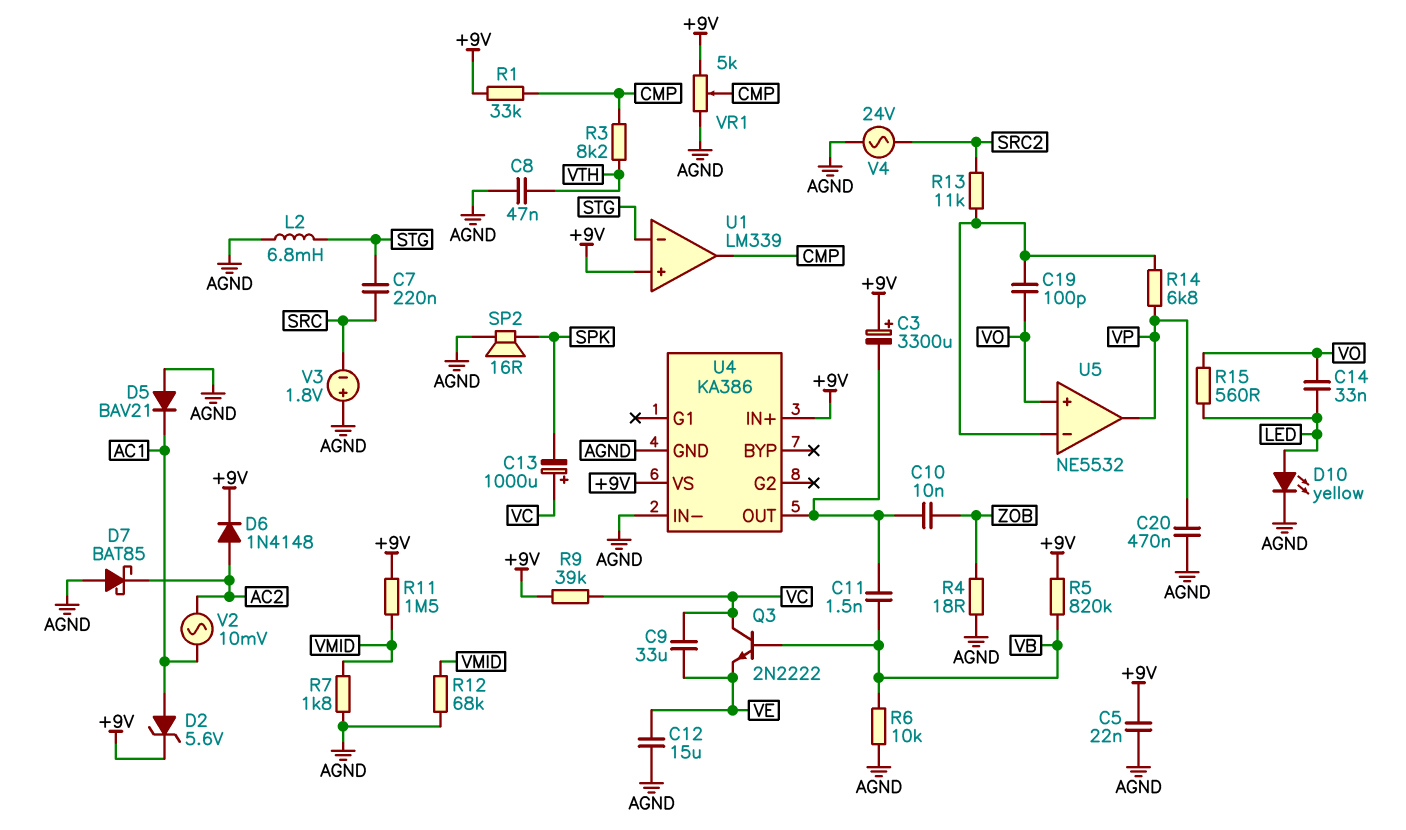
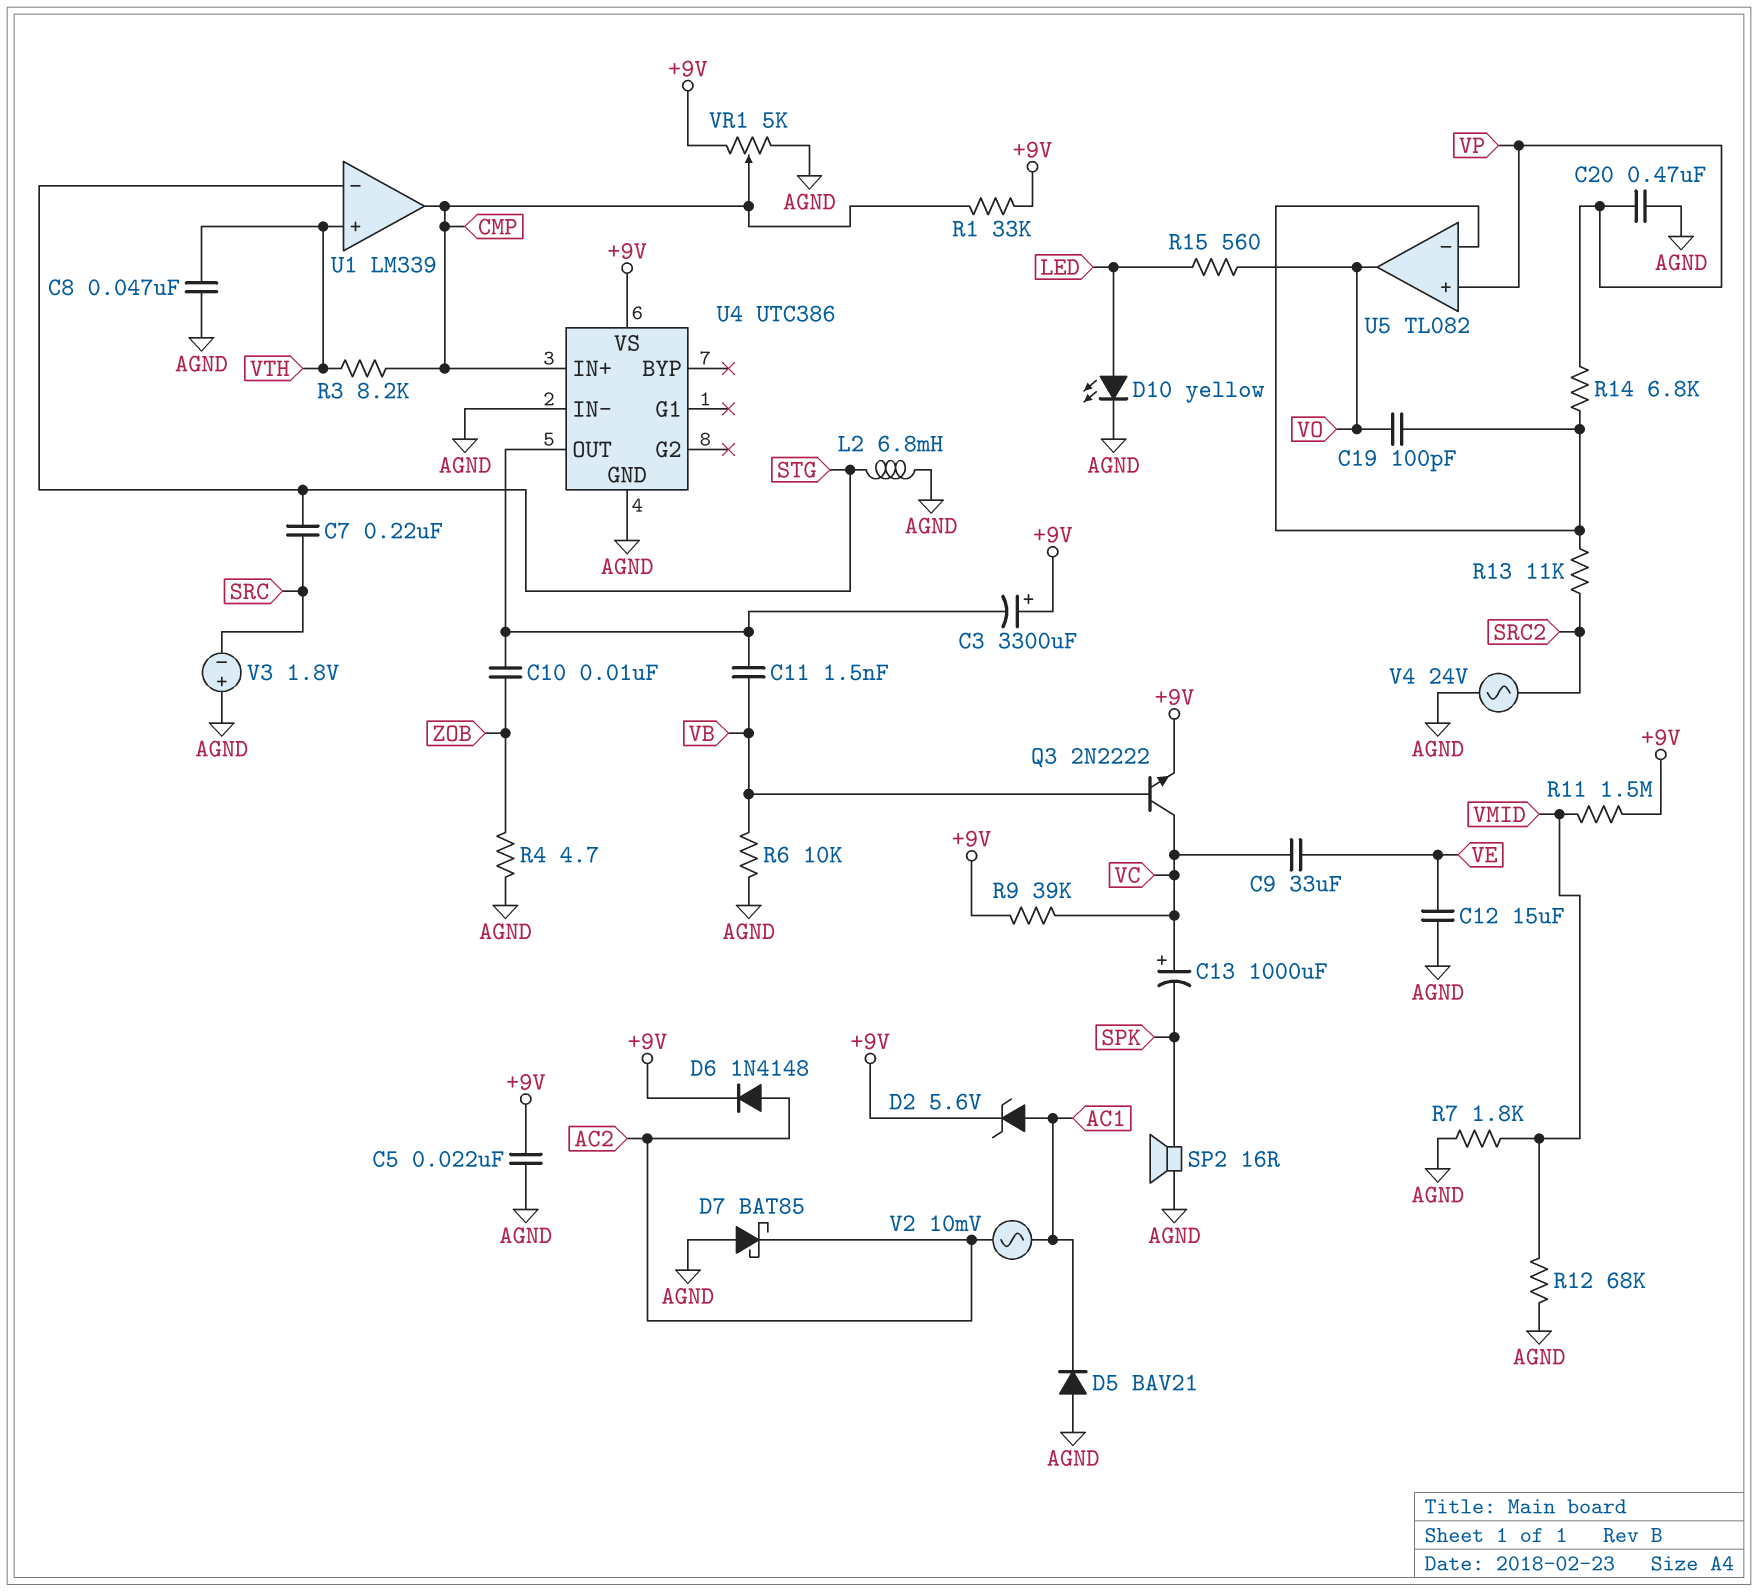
C14: 33nF (LED, VO) -> none
Q3: NPN 2N2222 (B VB, C VC, E VE) -> NPN 2N2222 (B VB, C VC, E +9V)
R4: 18 (AGND, ZOB) -> 4.7 (AGND, ZOB)
R5: 820k (+9V, VB) -> none
U1 pin in+: +9V -> VTH
U4: KA386 -> UTC386
U4 pin IN+: +9V -> CMP
U5: NE5532 -> TL082
U5 pin in+: VO -> VP
U5 pin out: VP -> VO

